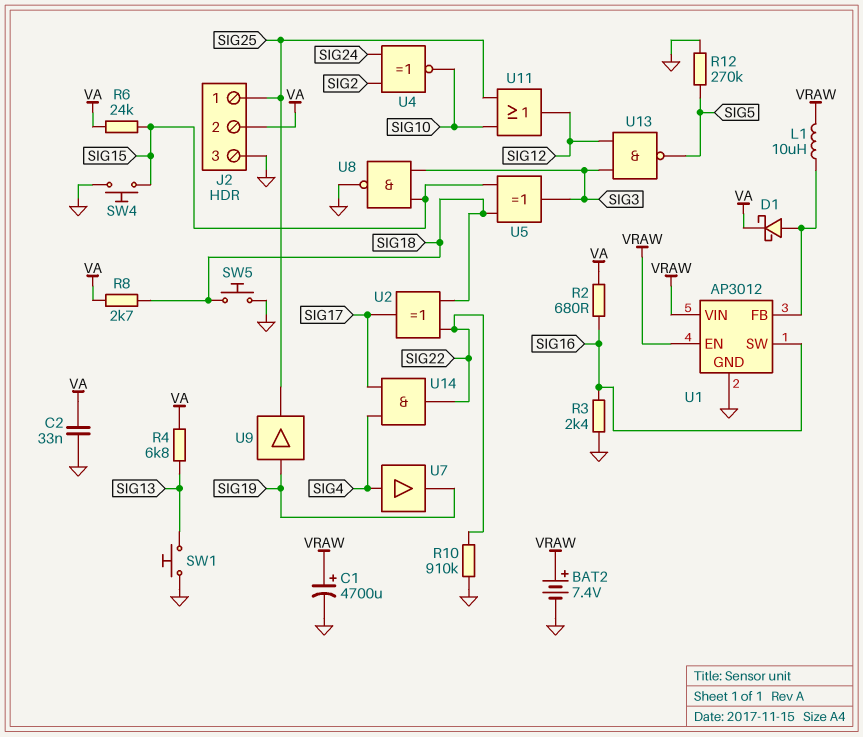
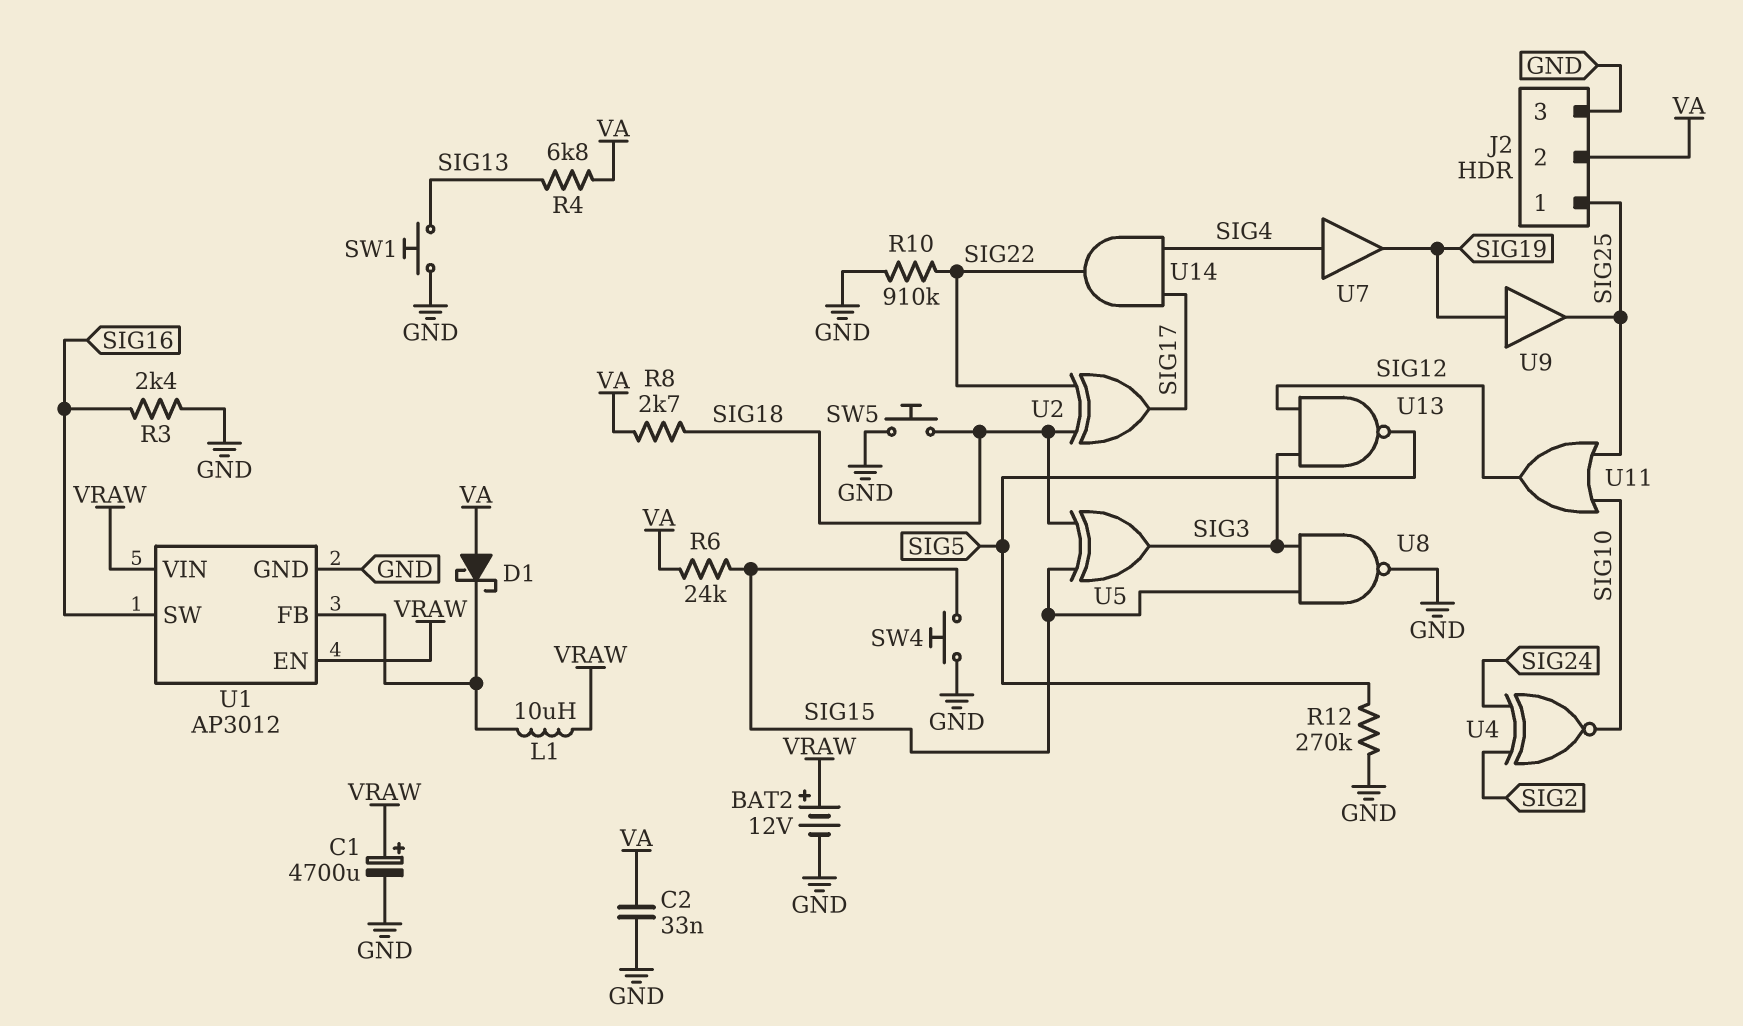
BAT2: 7.4V (plus VRAW, minus GND) -> 12V (plus VRAW, minus GND)
D1: schottky (A U1/FB, K VA) -> schottky (A VA, K U1/FB)
R2: 680 (SIG16, VA) -> none

